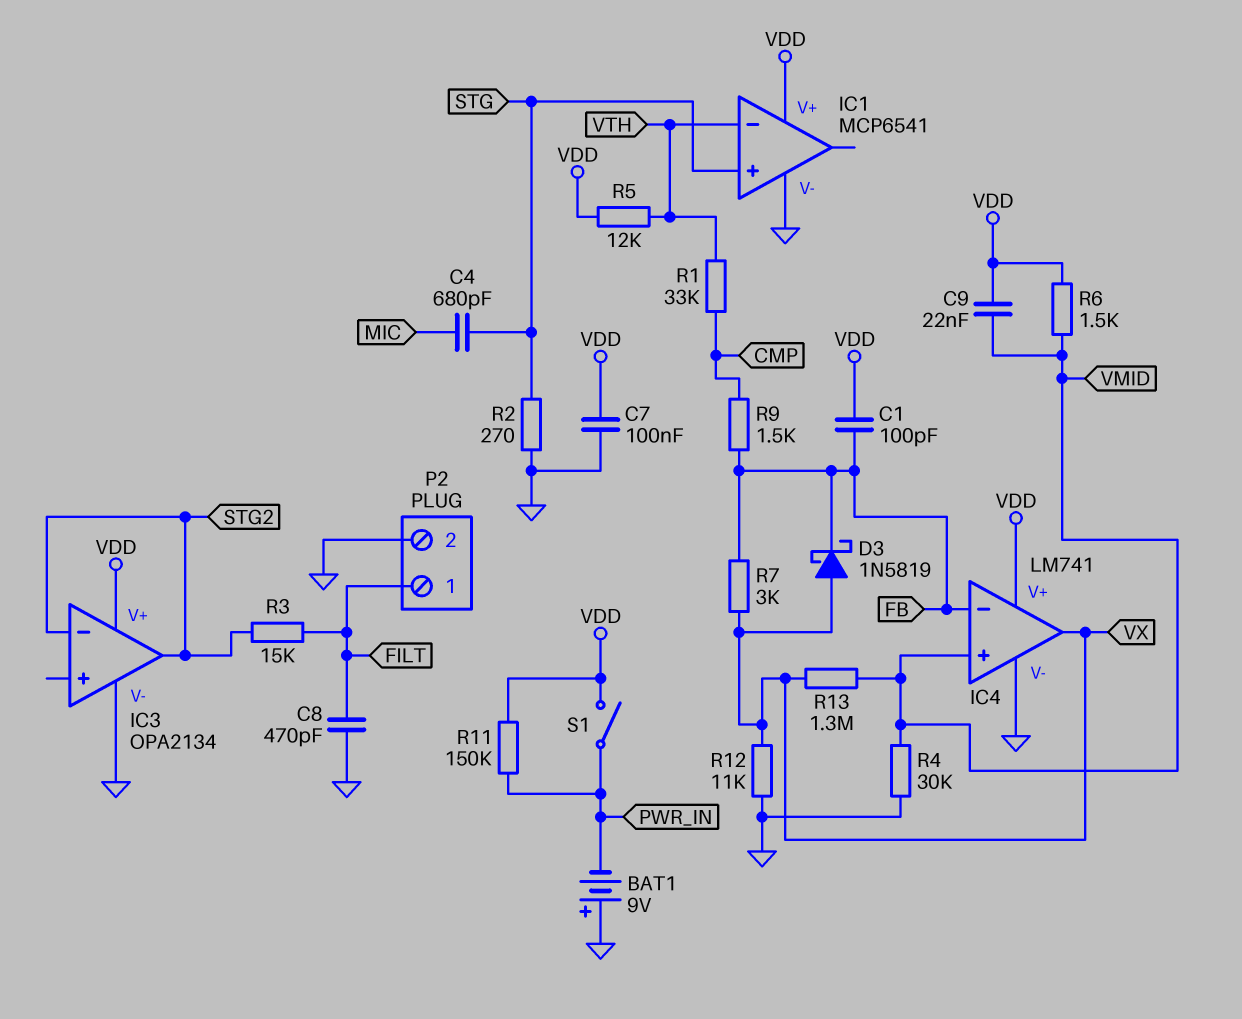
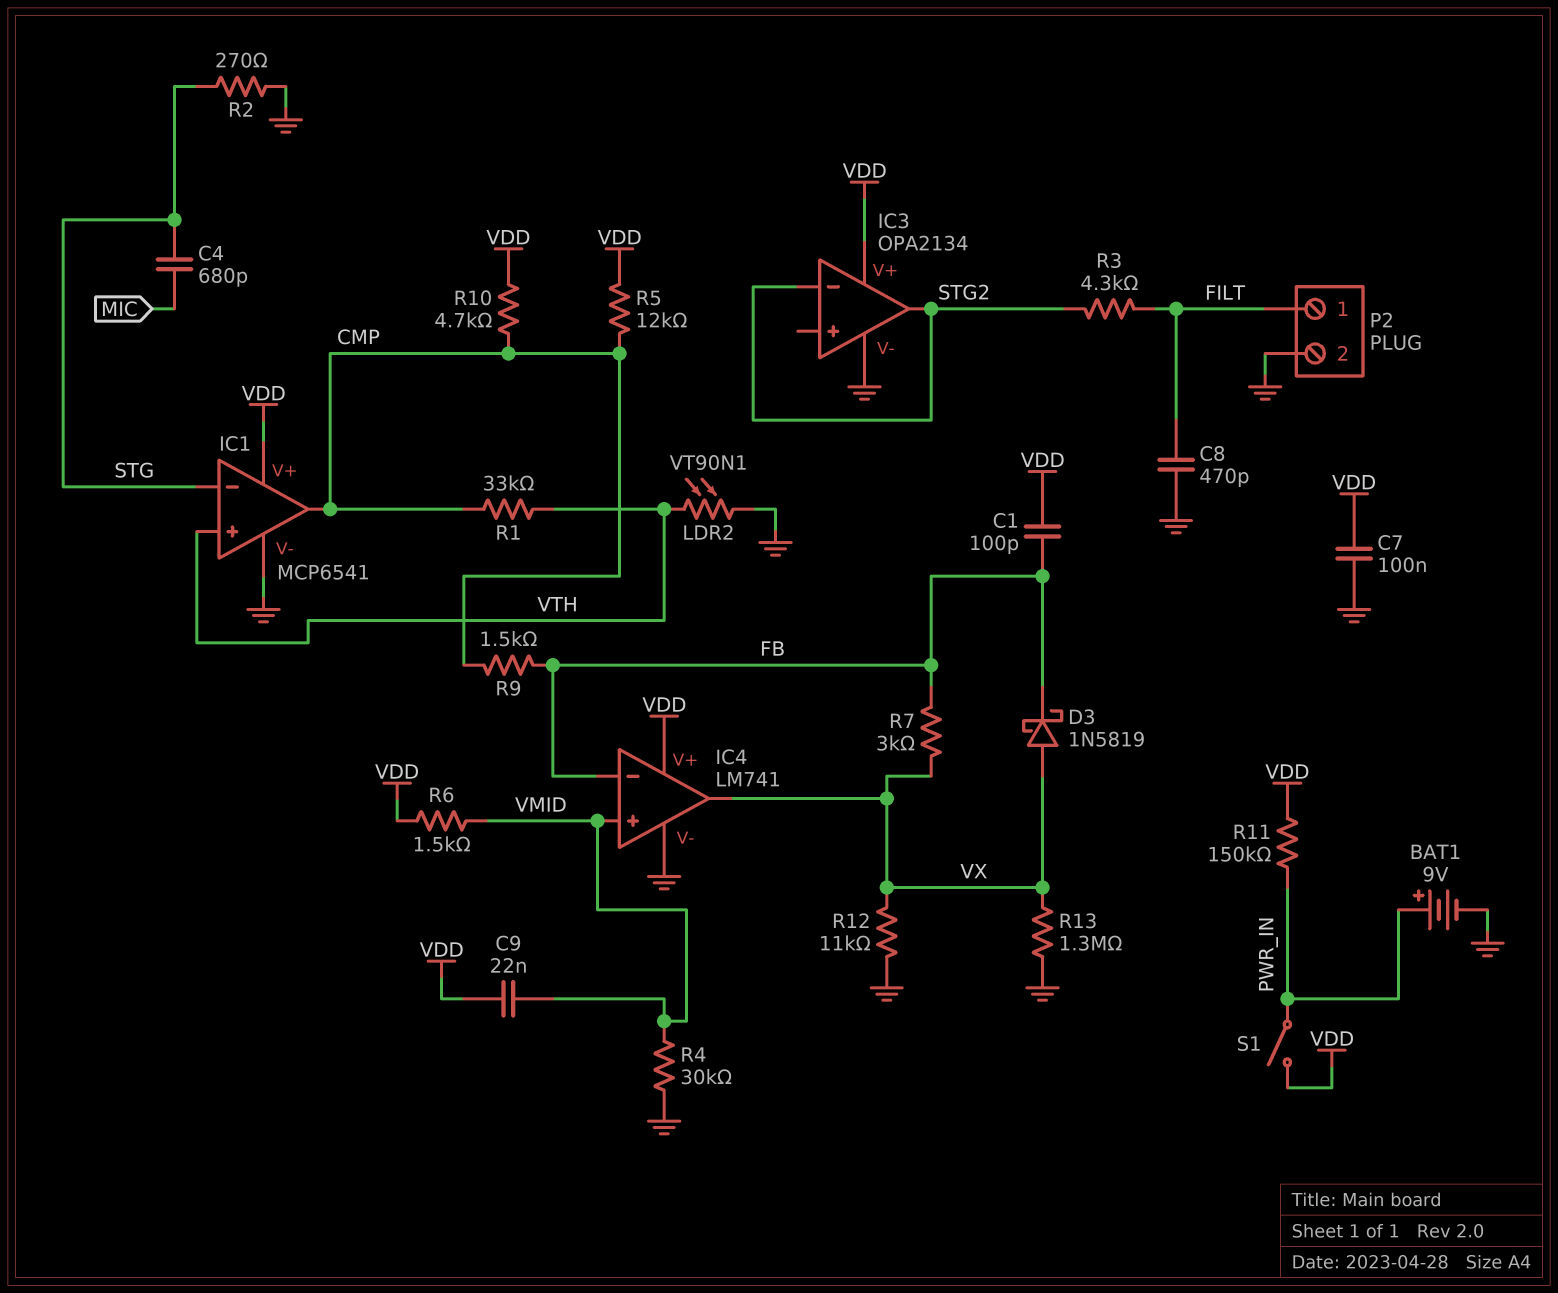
BAT1: 9V (plus GND, minus PWR_IN) -> 9V (plus PWR_IN, minus GND)
IC1 pin in+: STG -> VTH
IC1 pin in-: VTH -> STG
IC1 pin out: none -> CMP
LDR2: none -> VT90N1 (GND, VTH)
R3: 15k (FILT, STG2) -> 4.3k (FILT, STG2)
R5: 12k (VDD, VTH) -> 12k (CMP, VDD)
R10: none -> 4.7k (CMP, VDD)
R13: 1.3M (VMID, VX) -> 1.3M (GND, VX)

